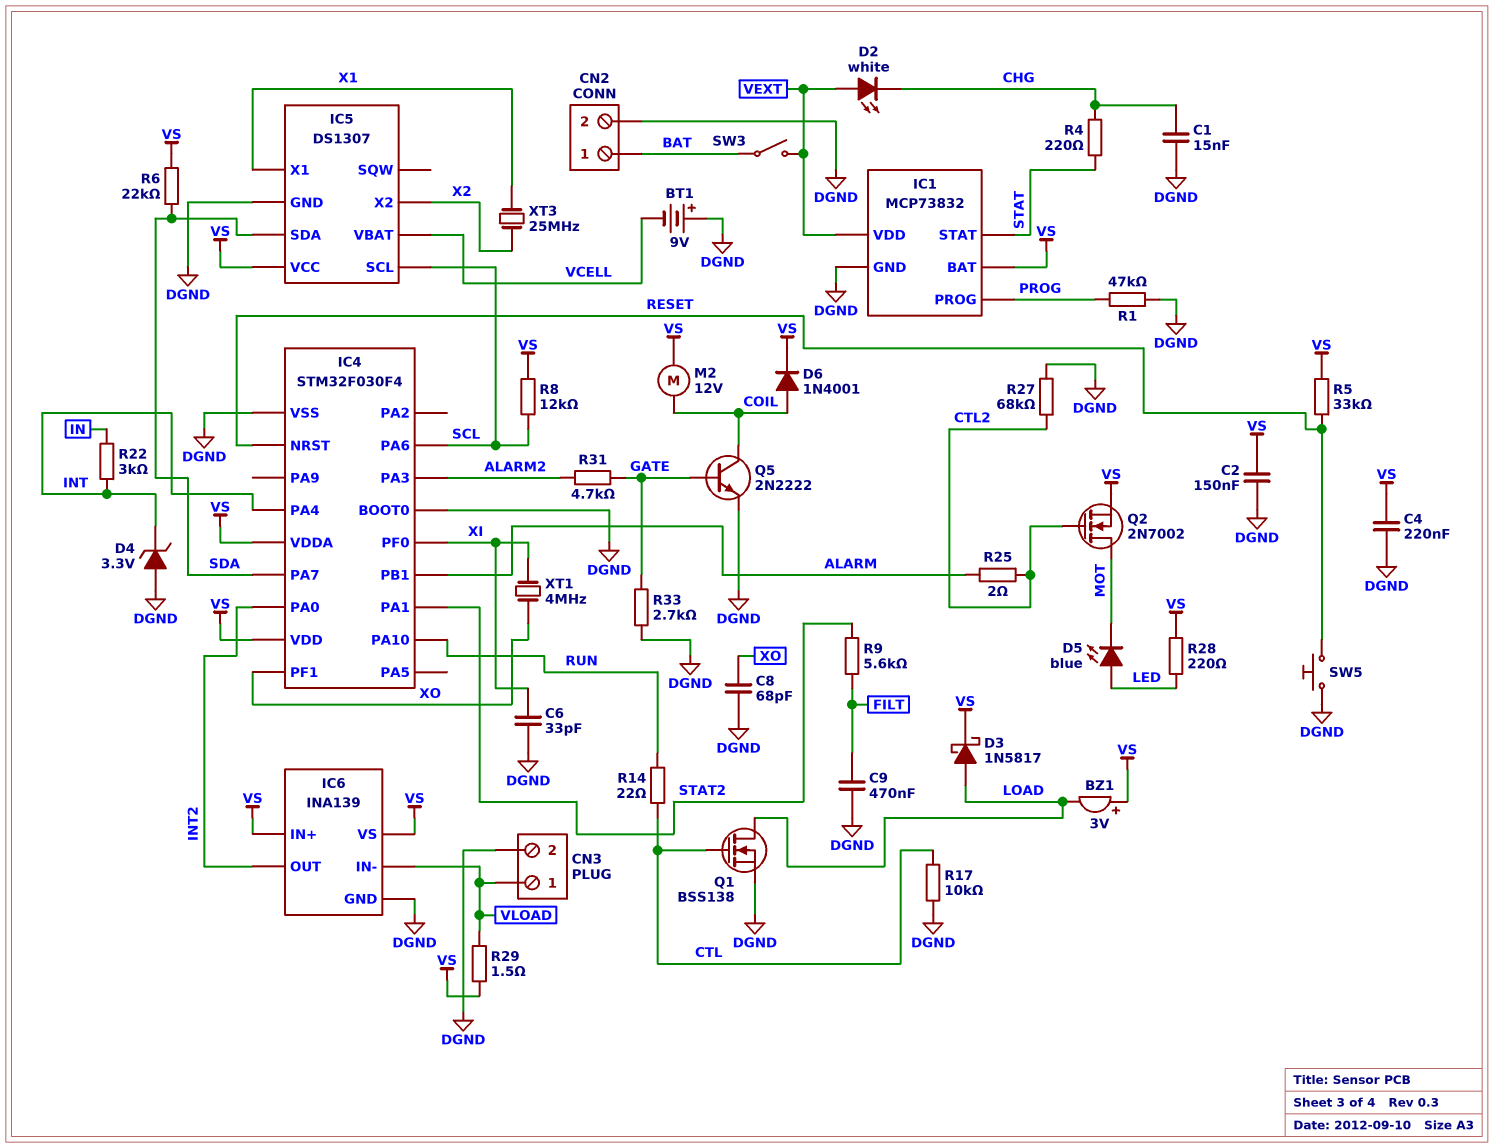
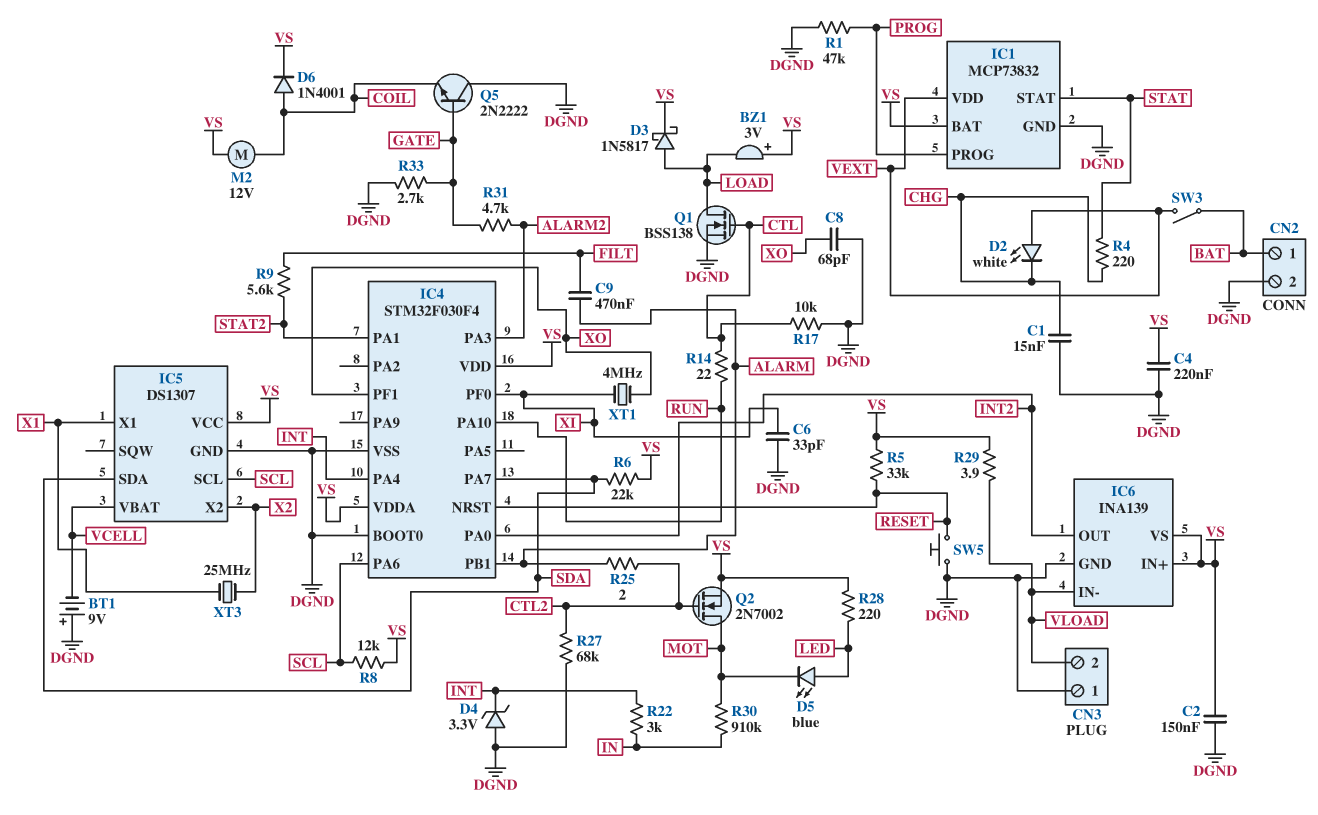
C9: 470nF (DGND, FILT) -> 470nF (ALARM, FILT)
CN3 pin 1: VLOAD -> DGND
CN3 pin 2: DGND -> VLOAD
Q5: NPN 2N2222 (B GATE, C COIL, E DGND) -> NPN 2N2222 (B GATE, C DGND, E COIL)
R29: 1.5 (VLOAD, VS) -> 3.9 (VLOAD, VS)
R30: none -> 910k (IN, MOT)

